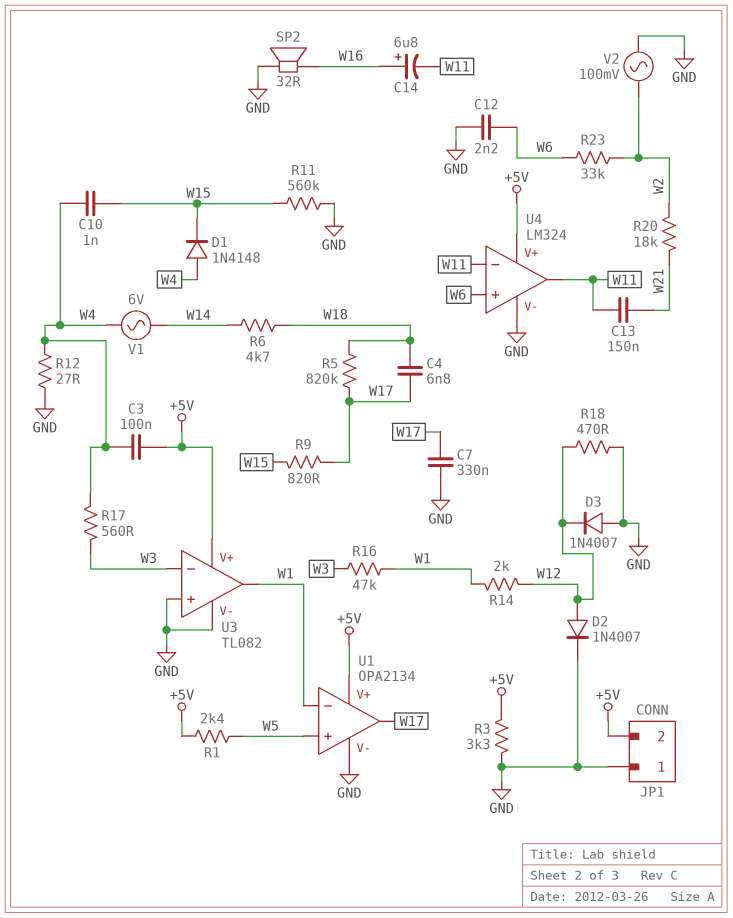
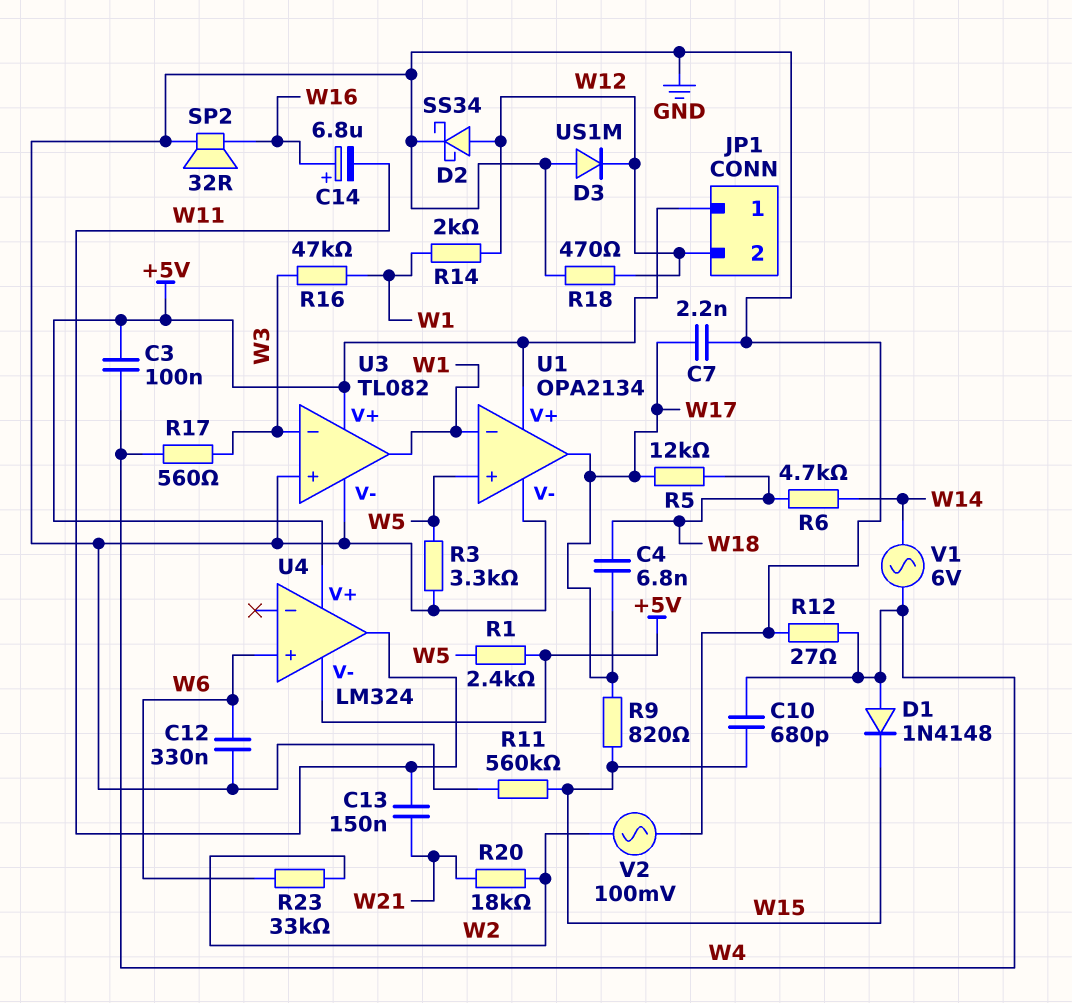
C7: 330nF (GND, W17) -> 2.2nF (GND, W17)
C10: 1nF (W4, W15) -> 680pF (W4, W15)
C12: 2.2nF (GND, W6) -> 330nF (GND, W6)
D2: diode 1N4007 (A W12, K GND) -> schottky SS34 (A W12, K GND)
D3: diode 1N4007 (A GND, K W12) -> diode US1M (A GND, K W12)
JP1 pin 1: GND -> +5V
JP1 pin 2: +5V -> W12
R3: 3.3k (+5V, GND) -> 3.3k (GND, W5)
R5: 820k (W17, W18) -> 12k (W17, W18)
U4 pin V-: GND -> +5V
U4 pin in-: W11 -> none

